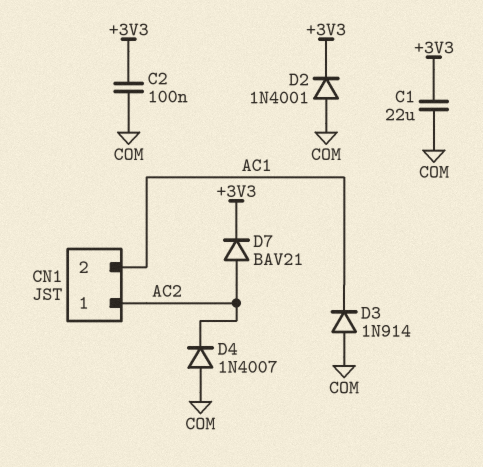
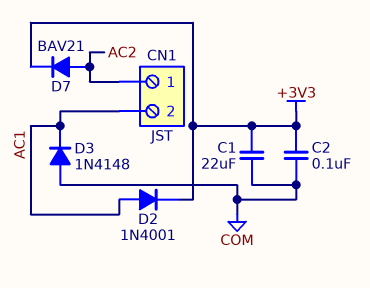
D2: diode 1N4001 (A COM, K +3V3) -> diode 1N4001 (A AC1, K +3V3)
D3: diode 1N914 (A COM, K AC1) -> diode 1N4148 (A COM, K AC1)
D4: diode 1N4007 (A COM, K AC2) -> none

